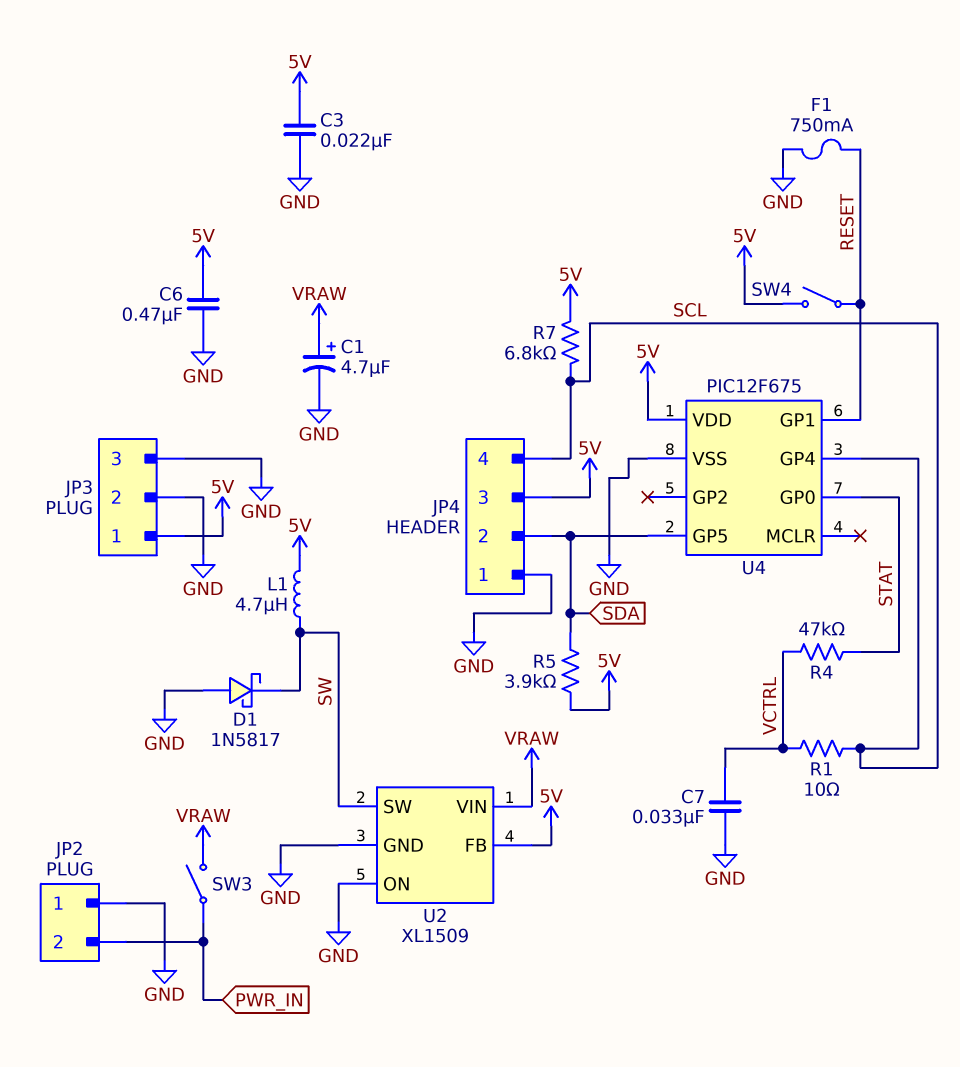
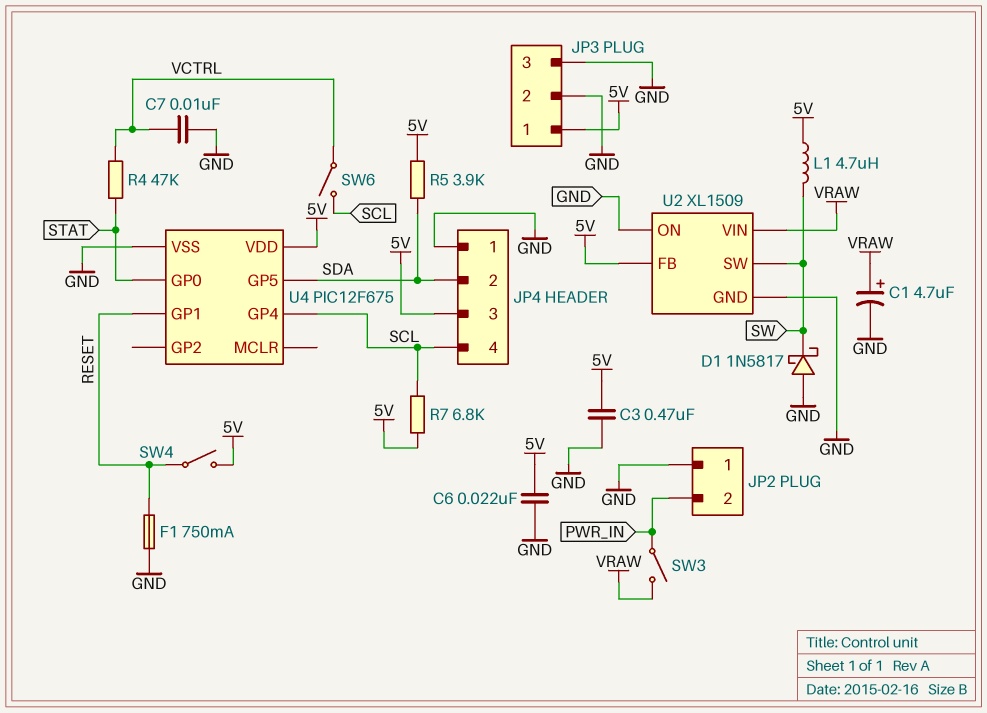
C3: 22nF (5V, GND) -> 470nF (5V, GND)
C6: 470nF (5V, GND) -> 22nF (5V, GND)
C7: 33nF (GND, VCTRL) -> 10nF (GND, VCTRL)
R1: 10 (SCL, VCTRL) -> none
SW6: none -> switch (SCL, VCTRL)

